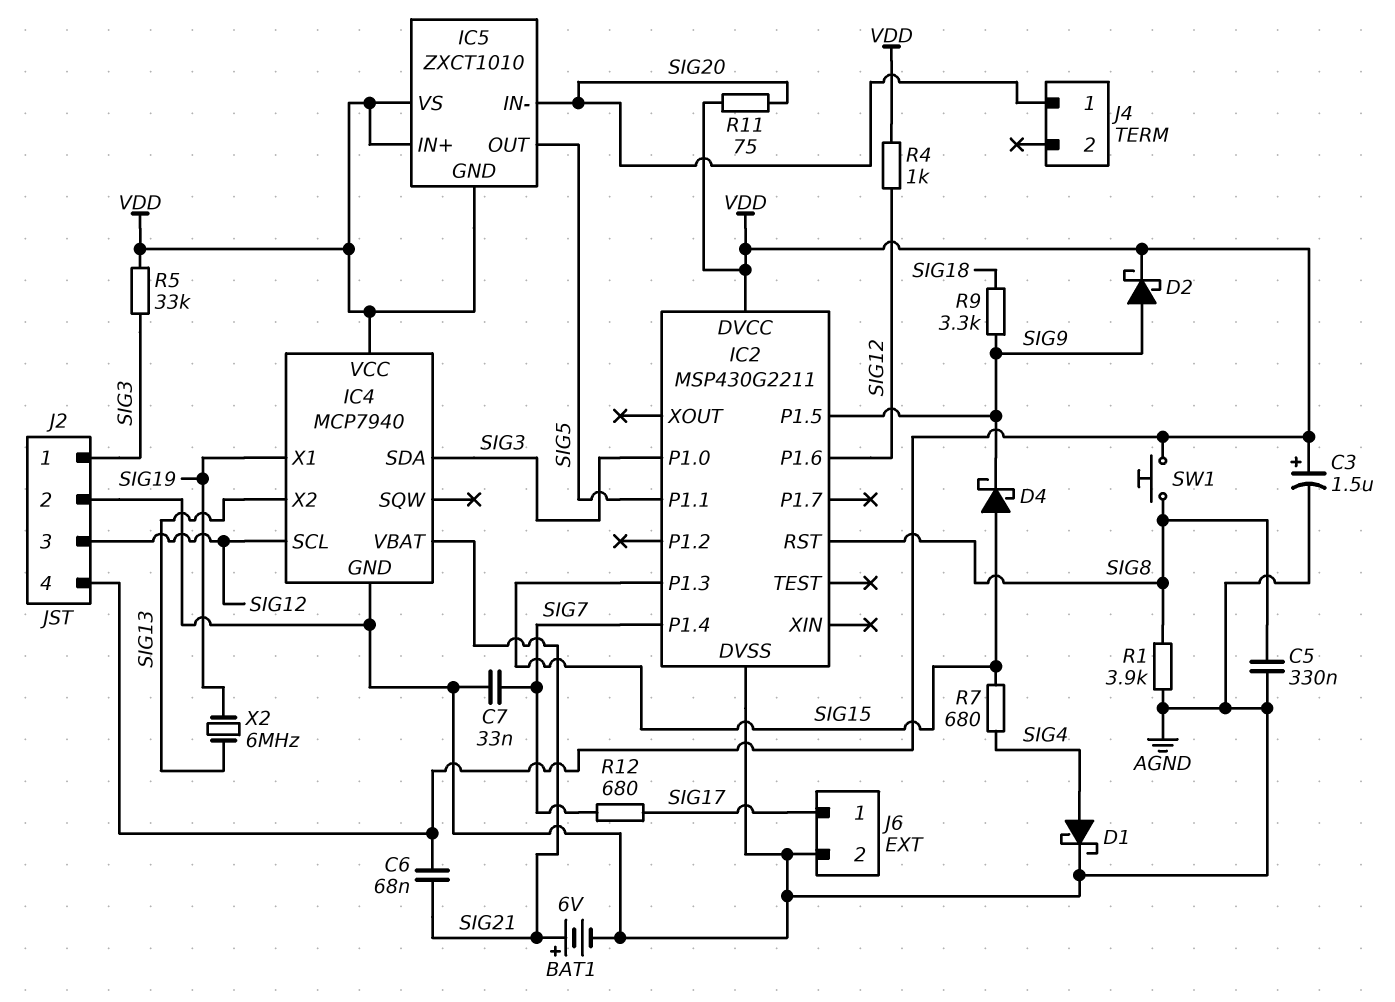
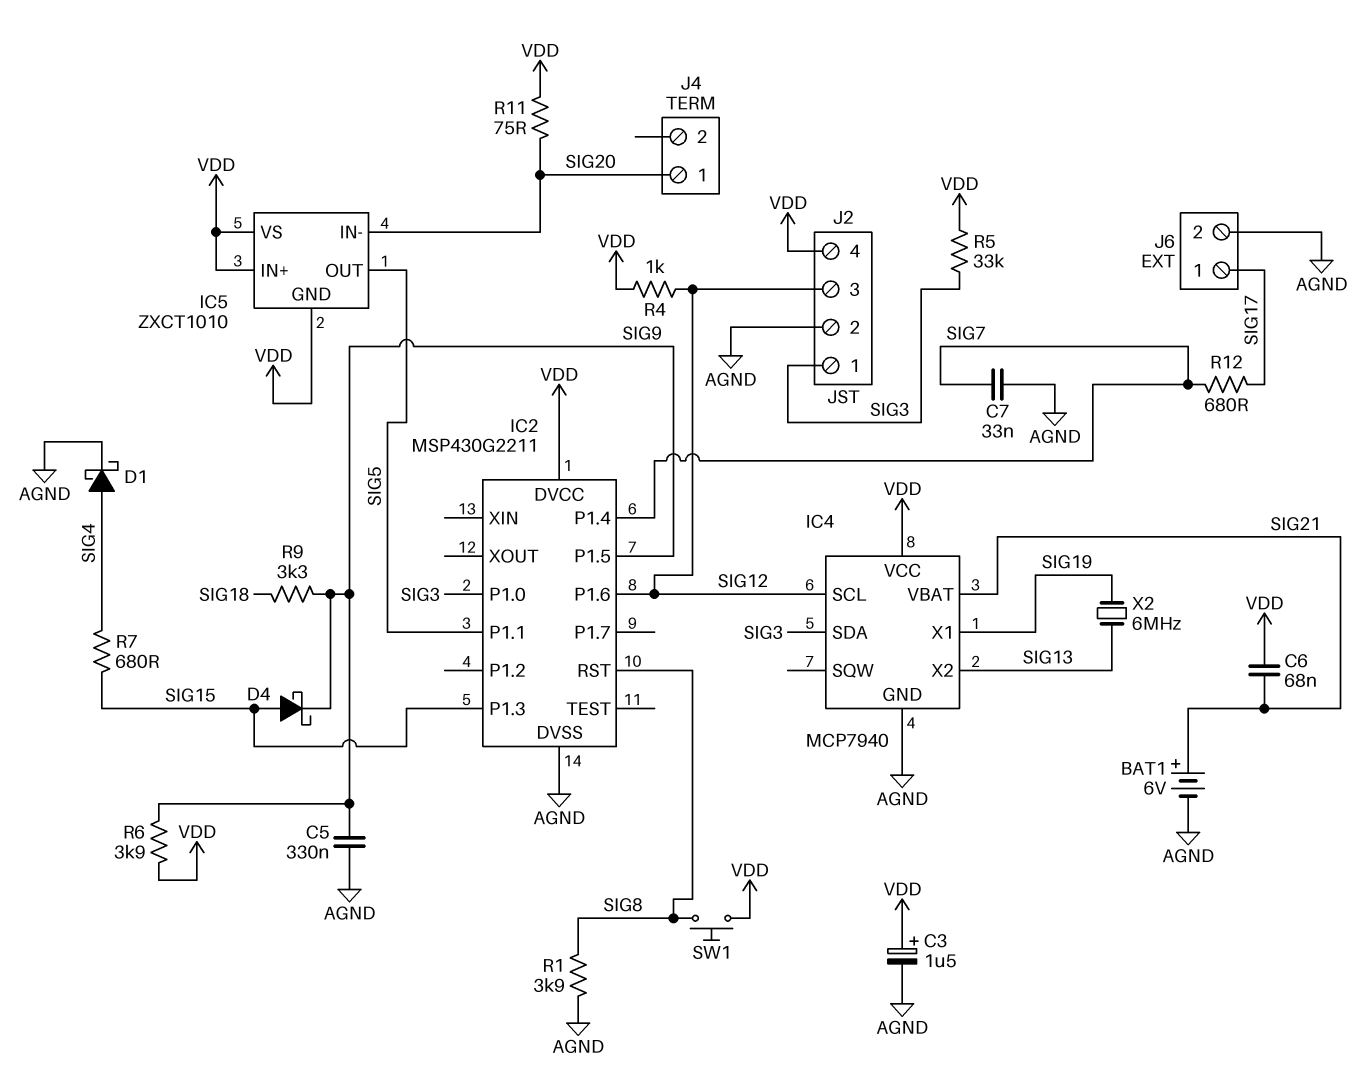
C5: 330nF (AGND, SIG8) -> 330nF (AGND, SIG9)
D2: schottky (A SIG9, K VDD) -> none
R6: none -> 3.9k (SIG9, VDD)

